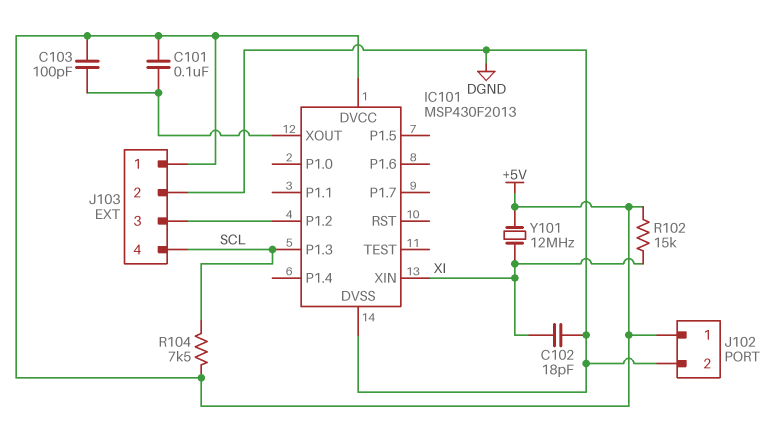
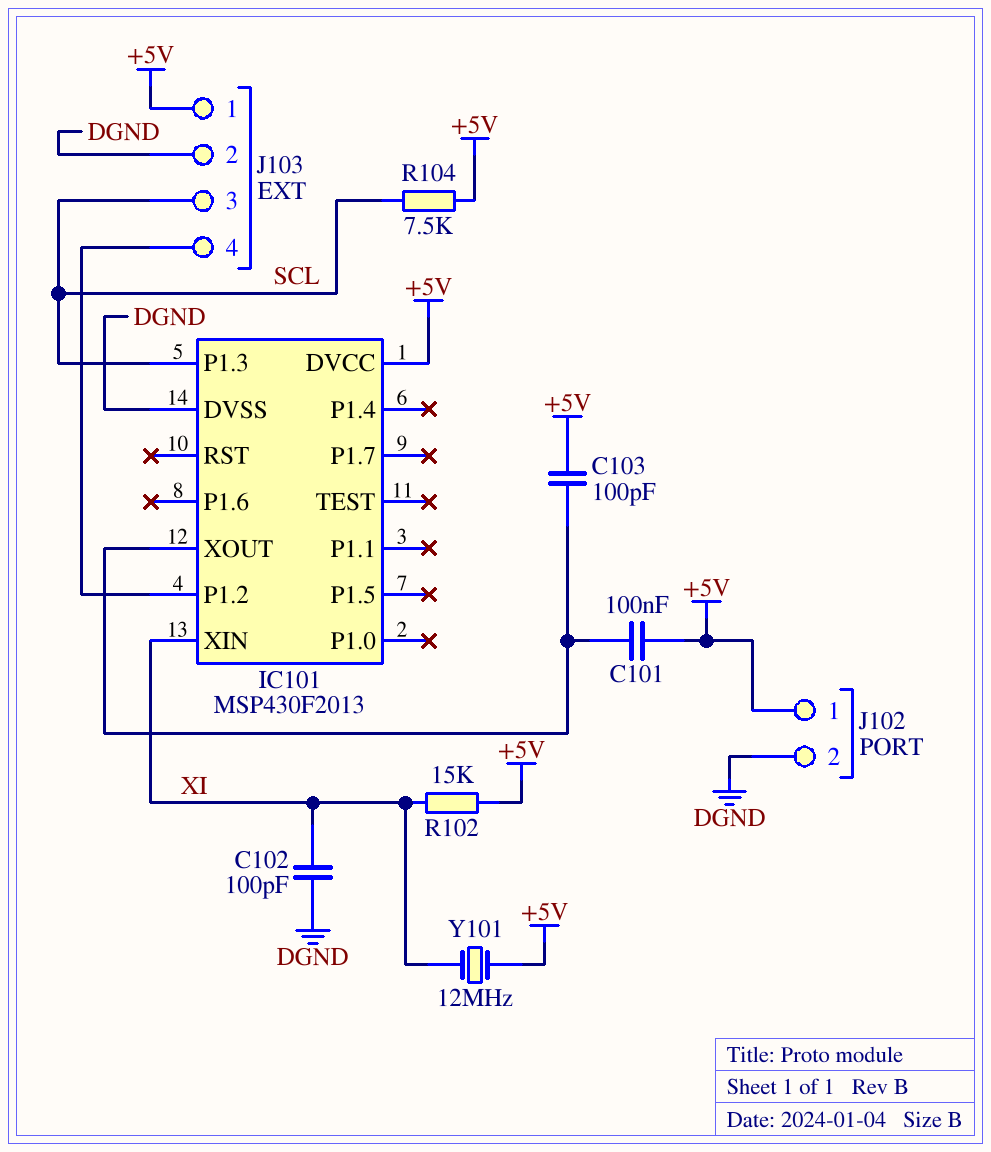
C102: 18pF (DGND, XI) -> 100pF (DGND, XI)
J103 pin 3: IC101/P1.2 -> SCL
J103 pin 4: SCL -> IC101/P1.2

